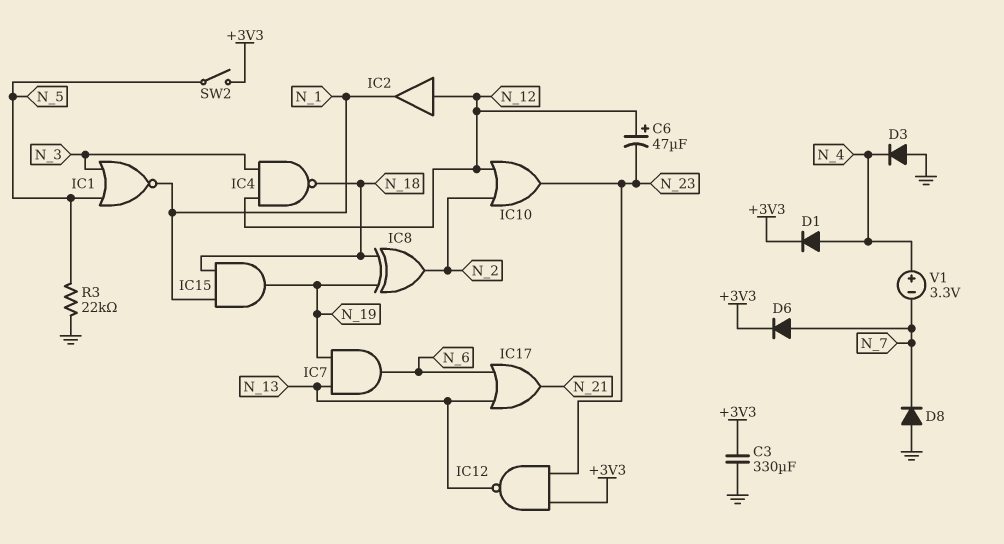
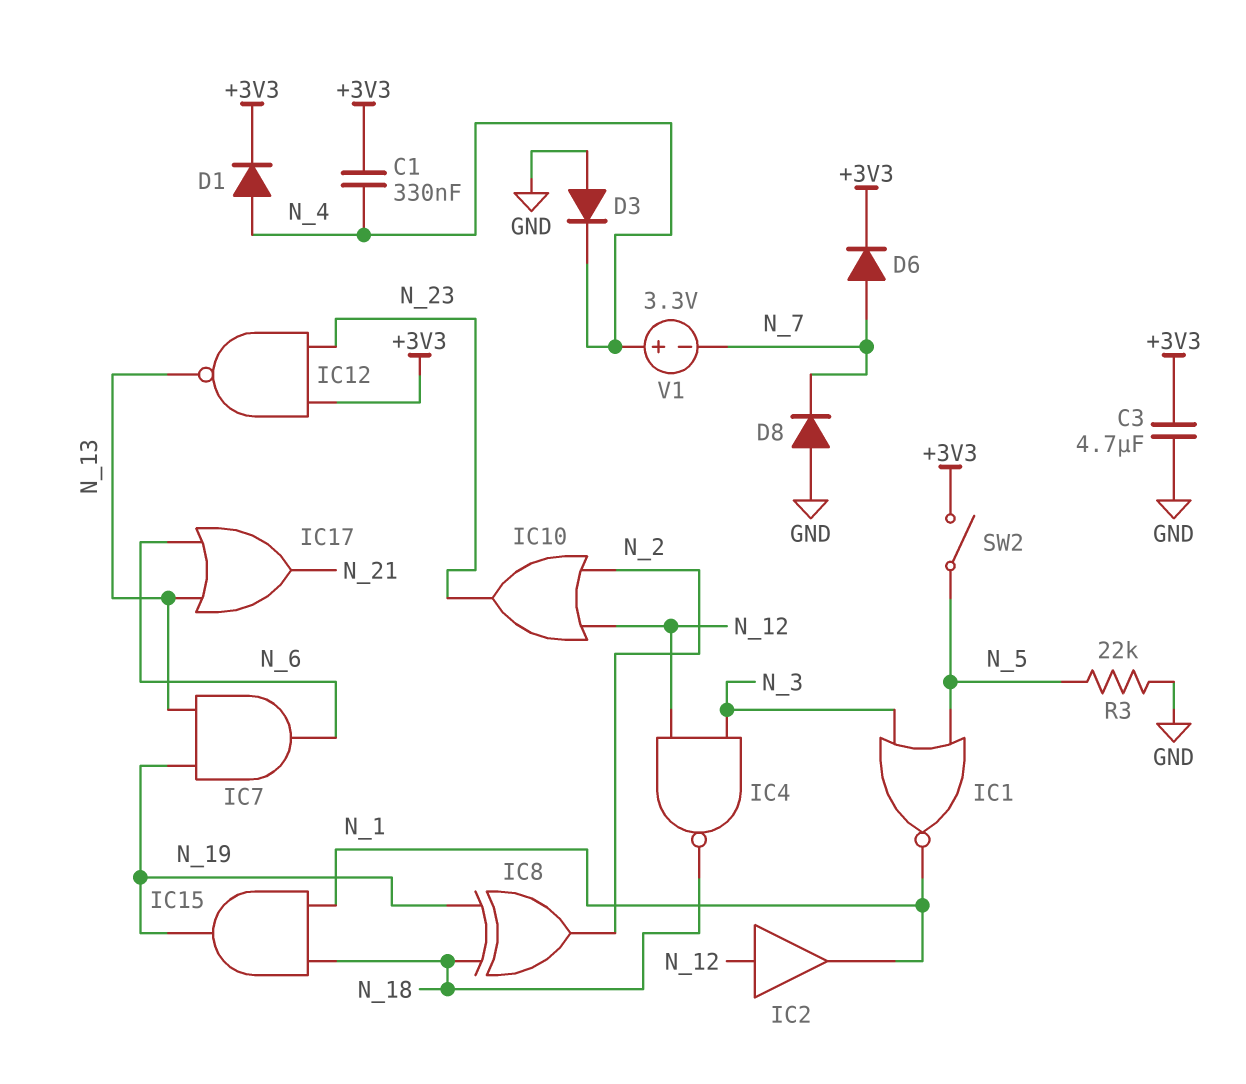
C1: none -> 330nF (+3V3, N_4)
C3: 330uF (+3V3, GND) -> 4.7uF (+3V3, GND)
C6: 47uF (plus N_12, minus N_23) -> none

